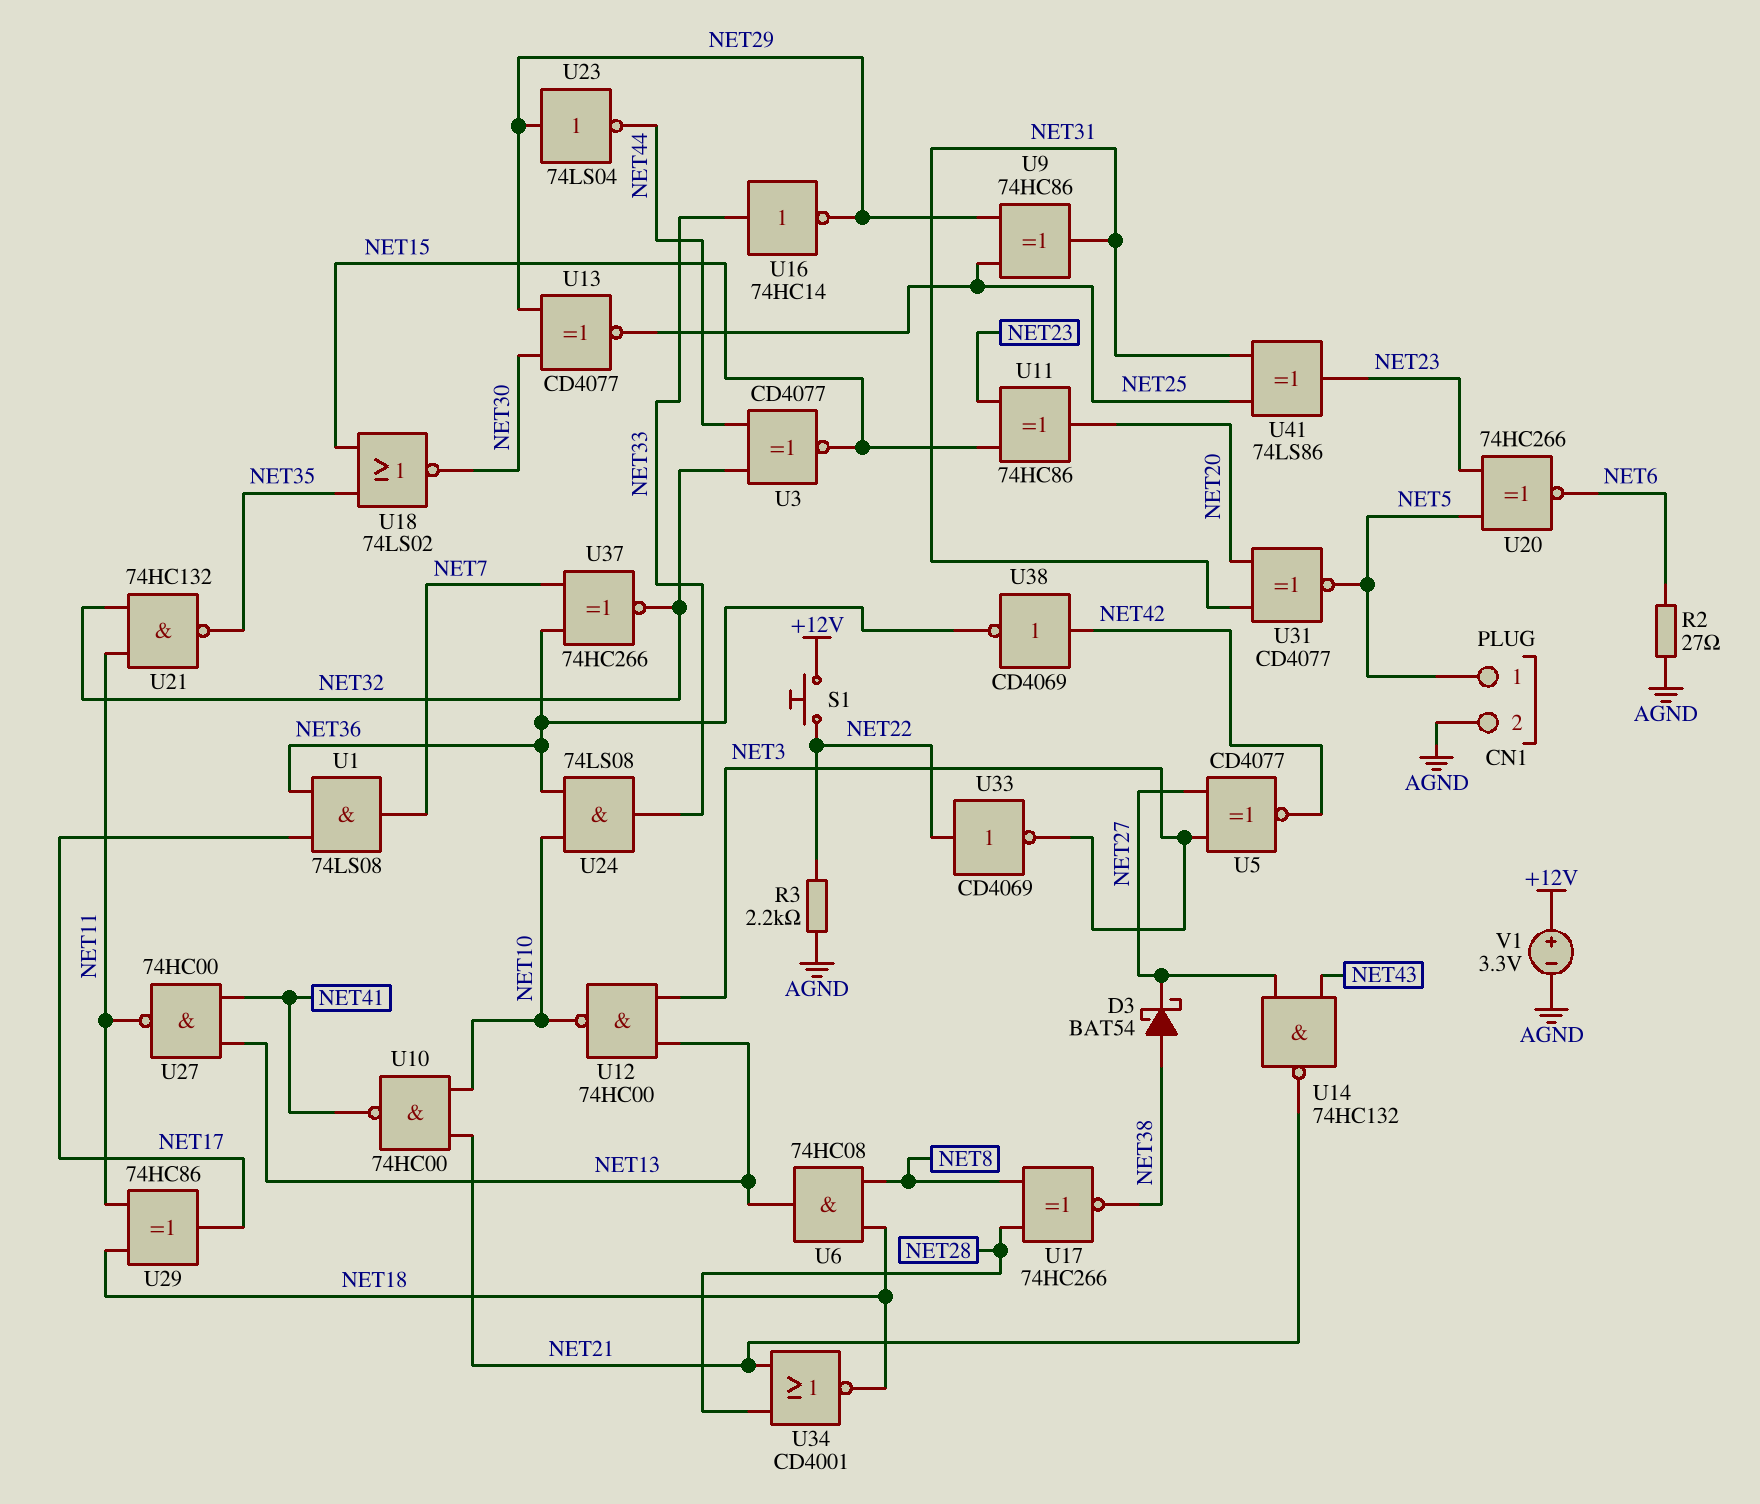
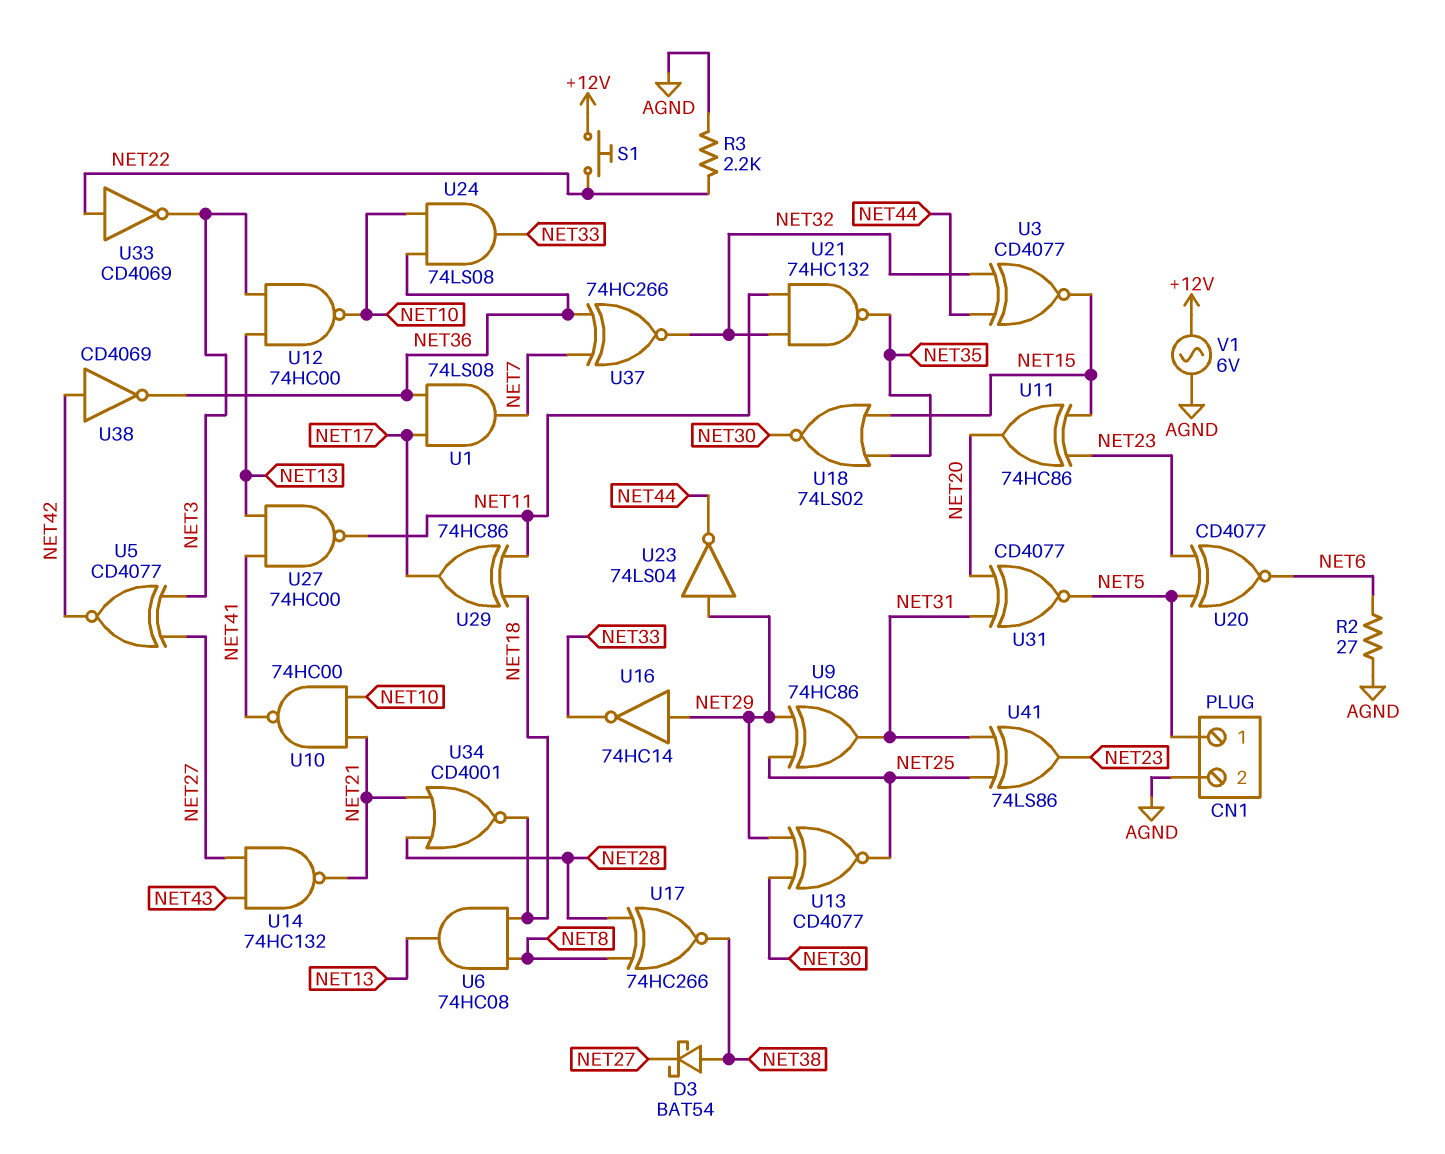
U16: NOT 74HC14 (in NET33, out NET29) -> NOT 74HC14 (in NET29, out NET33)
U20: XNOR 74HC266 (in NET5, in NET23, out NET6) -> XNOR CD4077 (in NET5, in NET23, out NET6)
V1: 3.3V (plus +12V, minus AGND) -> AC 6V (+12V, AGND)

